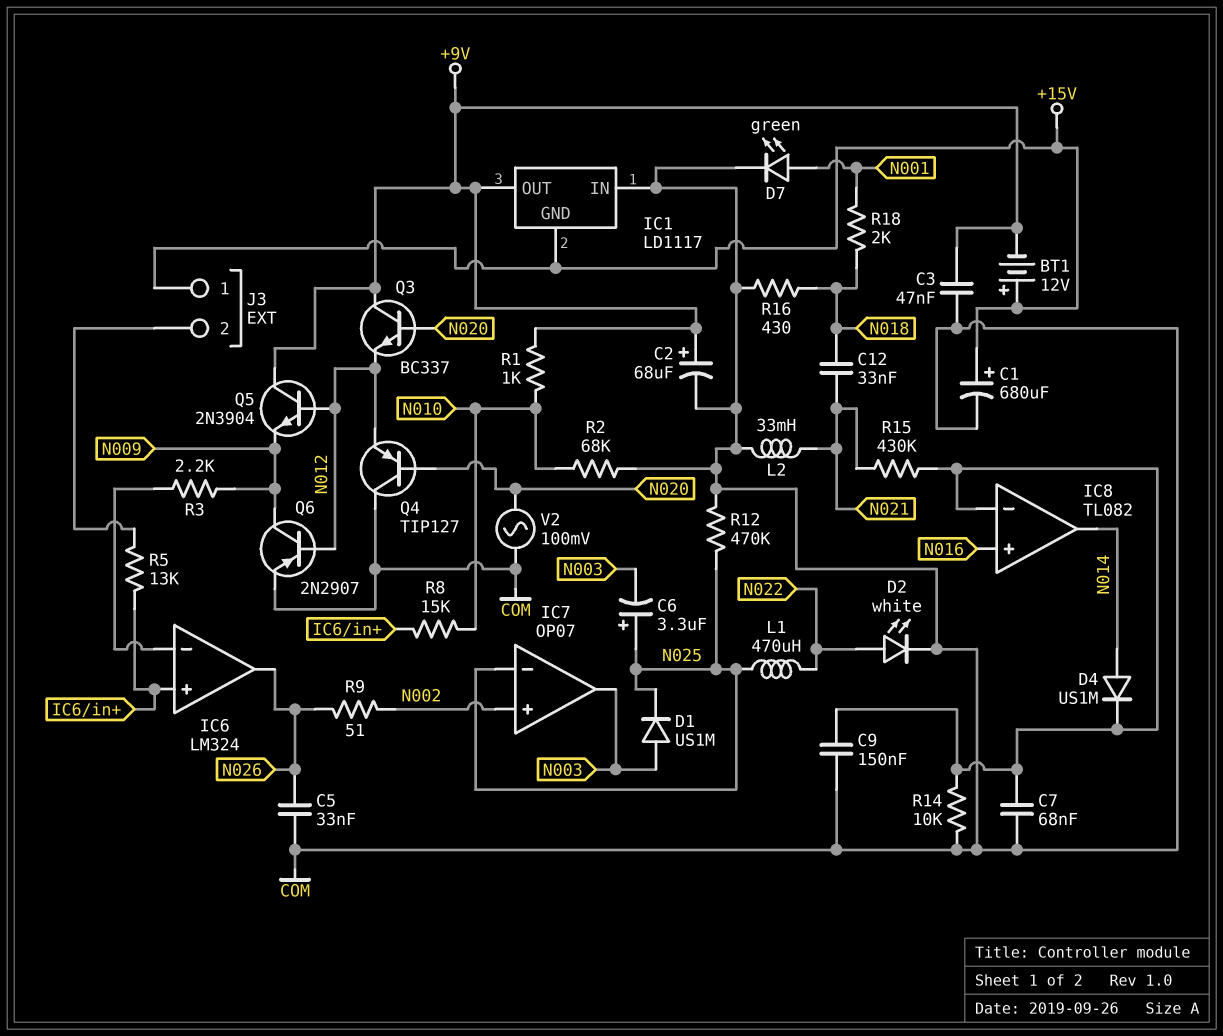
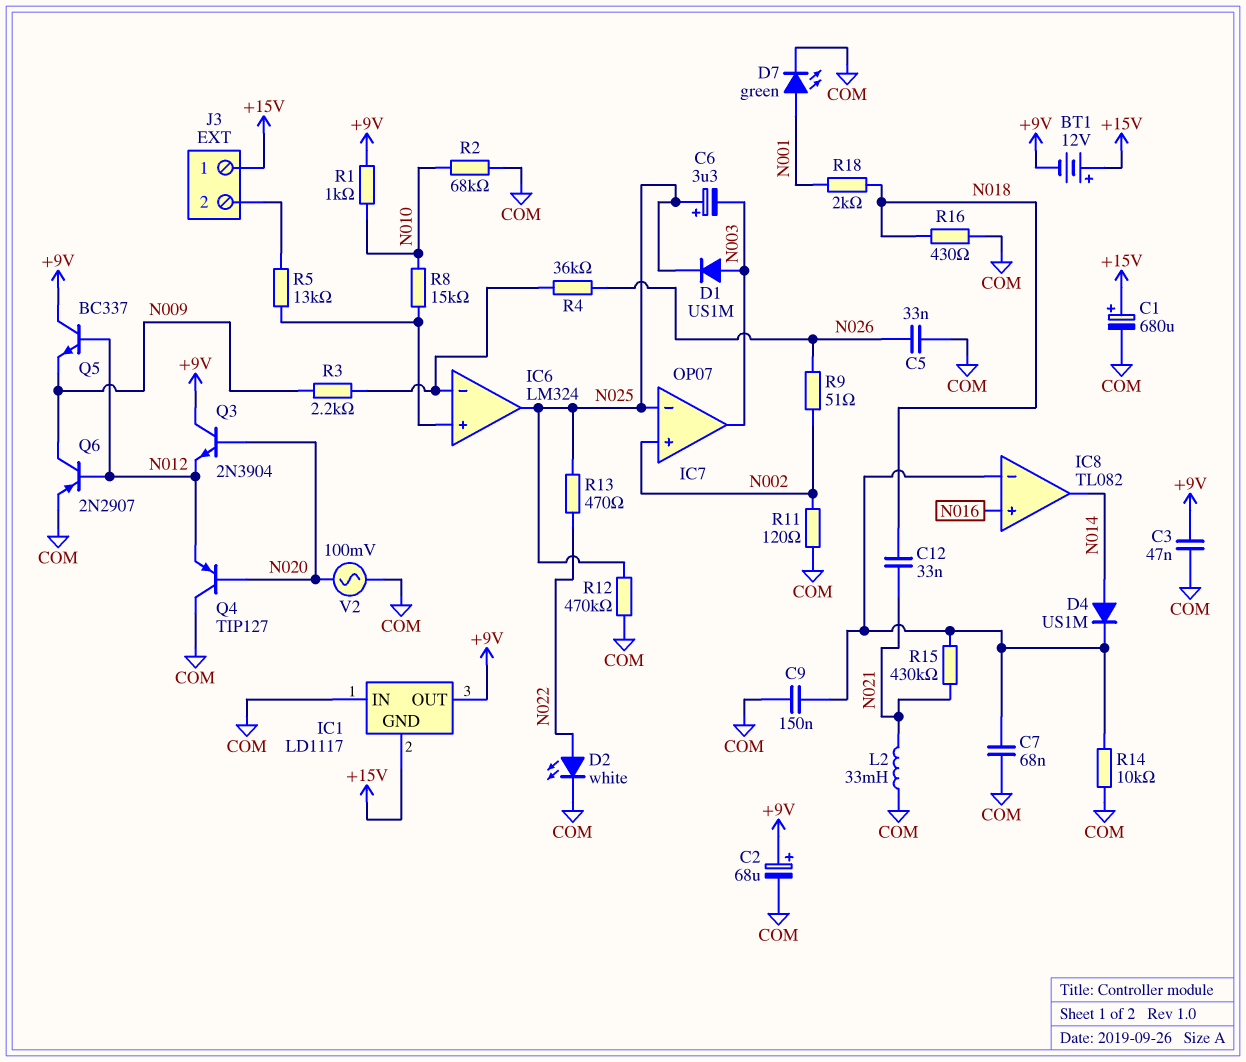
IC6 pin out: N026 -> N025
L1: 470uH (N022, N025) -> none
Q3: NPN BC337 (B N020, C +9V, E N012) -> NPN 2N3904 (B N020, C +9V, E N012)
Q5: NPN 2N3904 (B N012, C +9V, E N009) -> NPN BC337 (B N012, C +9V, E N009)
R4: none -> 36k (IC6/in-, N026)
R11: none -> 120 (COM, N002)
R13: none -> 470 (N022, N025)

